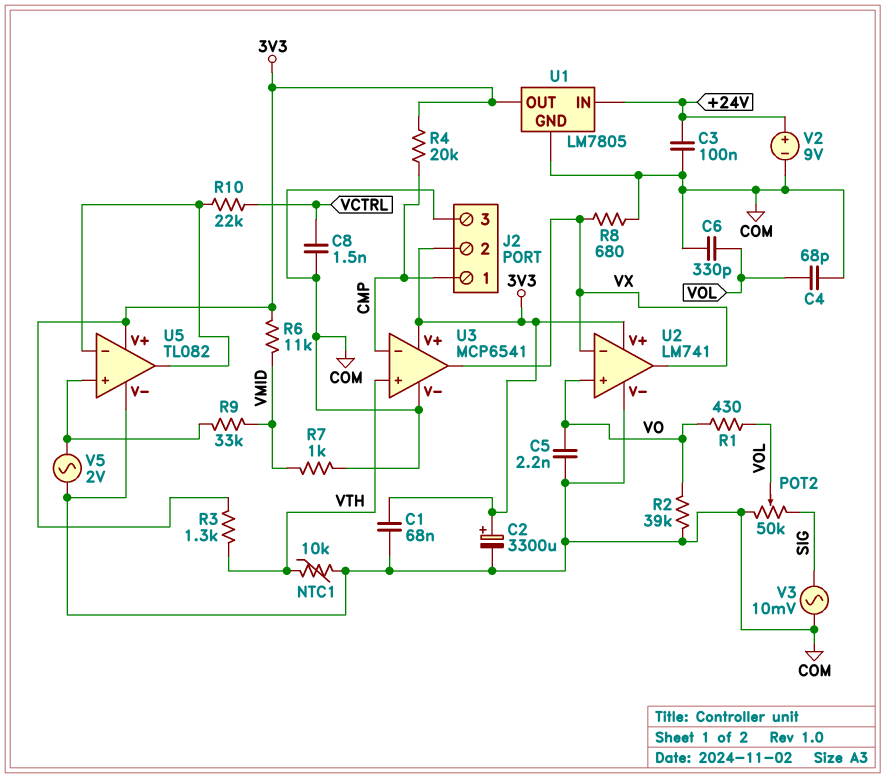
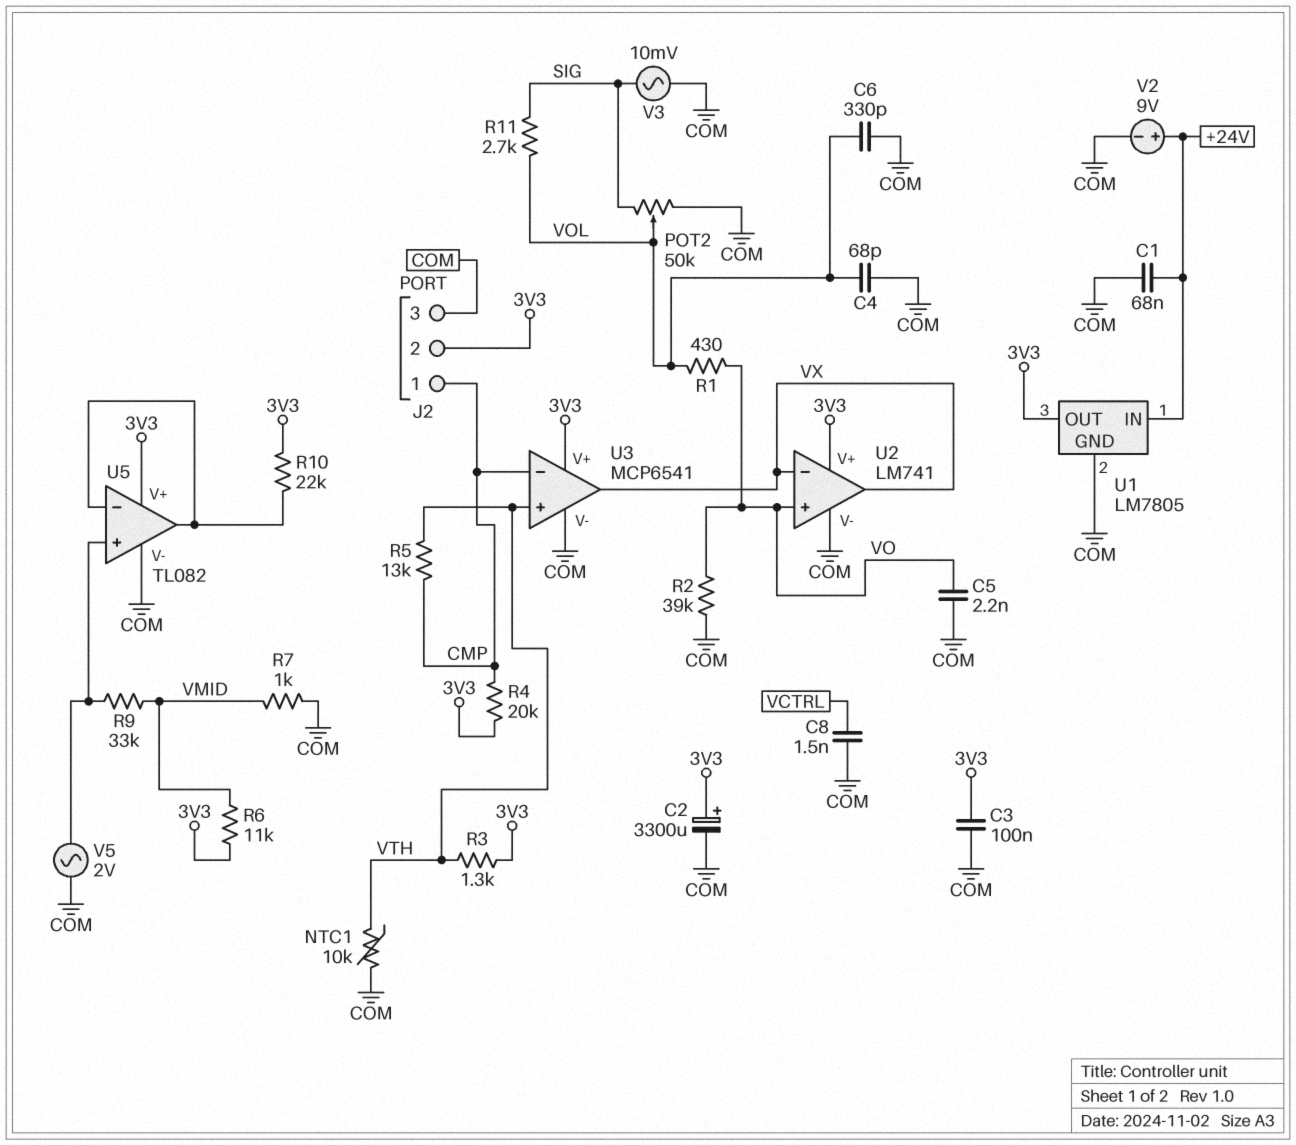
C1: 68nF (3V3, COM) -> 68nF (+24V, COM)
C3: 100nF (+24V, COM) -> 100nF (3V3, COM)
R5: none -> 13k (CMP, VTH)
R8: 680 (COM, VX) -> none
R10: 22k (U5/in-, VCTRL) -> 22k (3V3, U5/in-)
R11: none -> 2.7k (SIG, VOL)

